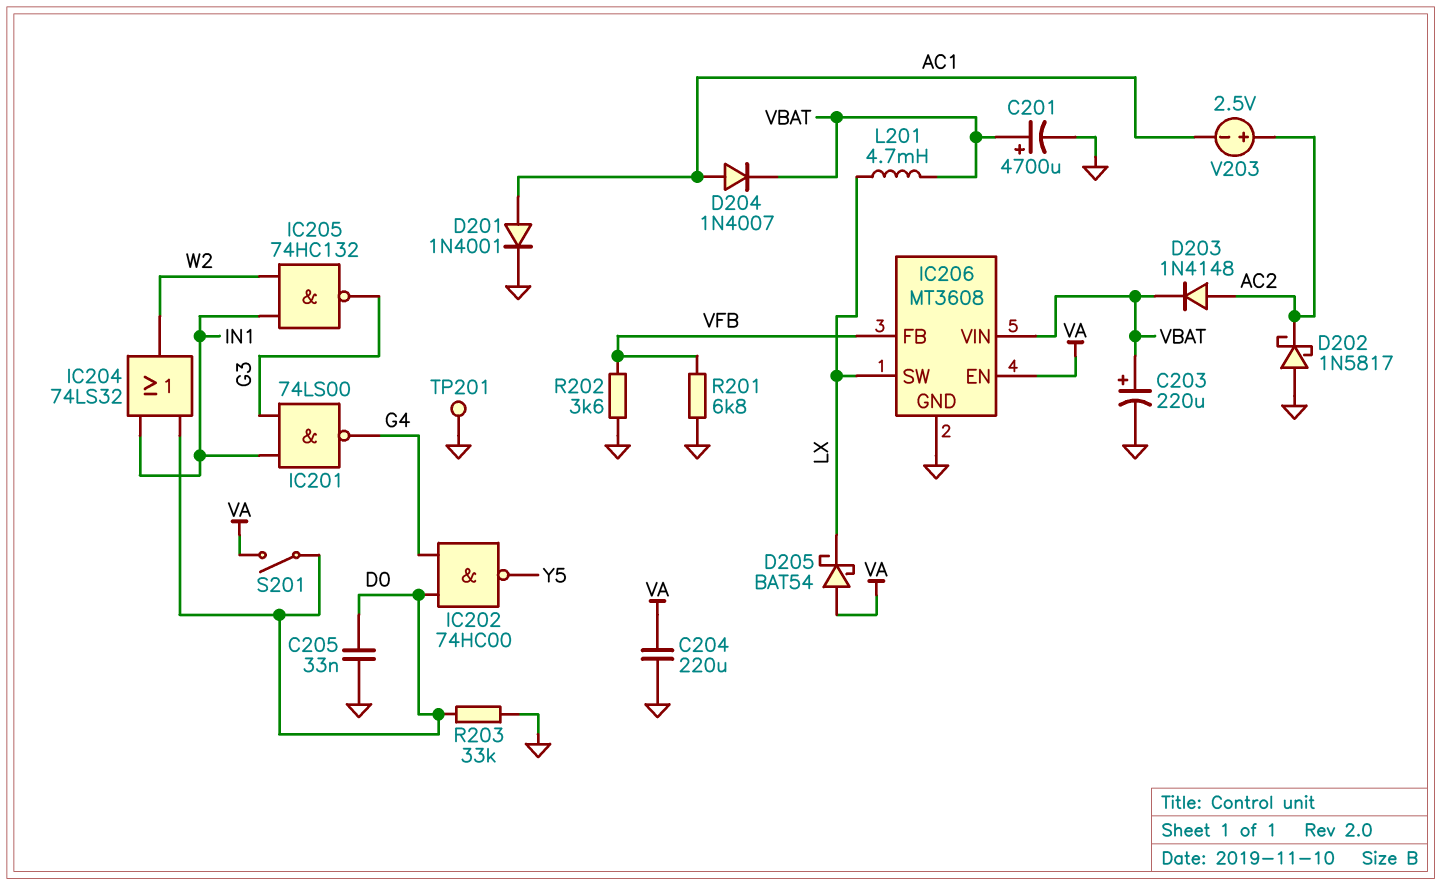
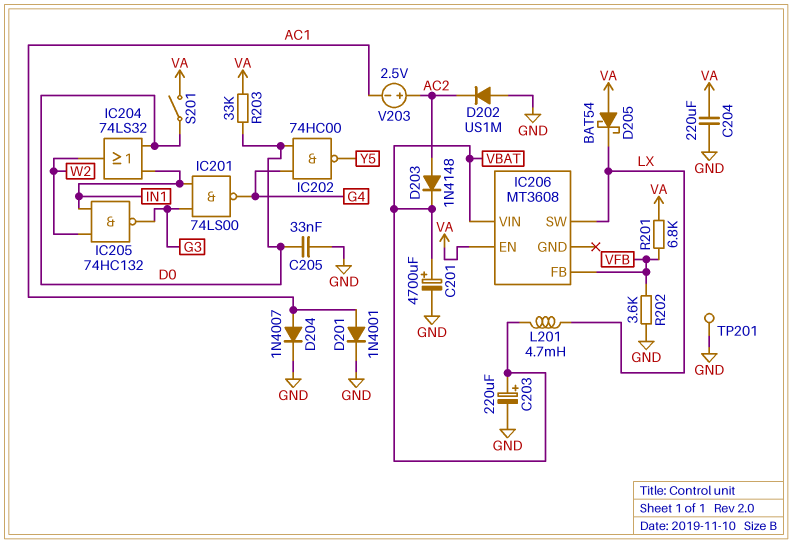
D202: schottky 1N5817 (A GND, K AC2) -> diode US1M (A GND, K AC2)
D204: diode 1N4007 (A AC1, K VBAT) -> diode 1N4007 (A AC1, K GND)
IC206 pin GND: GND -> none
R201: 6.8k (GND, VFB) -> 6.8k (VA, VFB)
R203: 33k (D0, GND) -> 33k (D0, VA)

